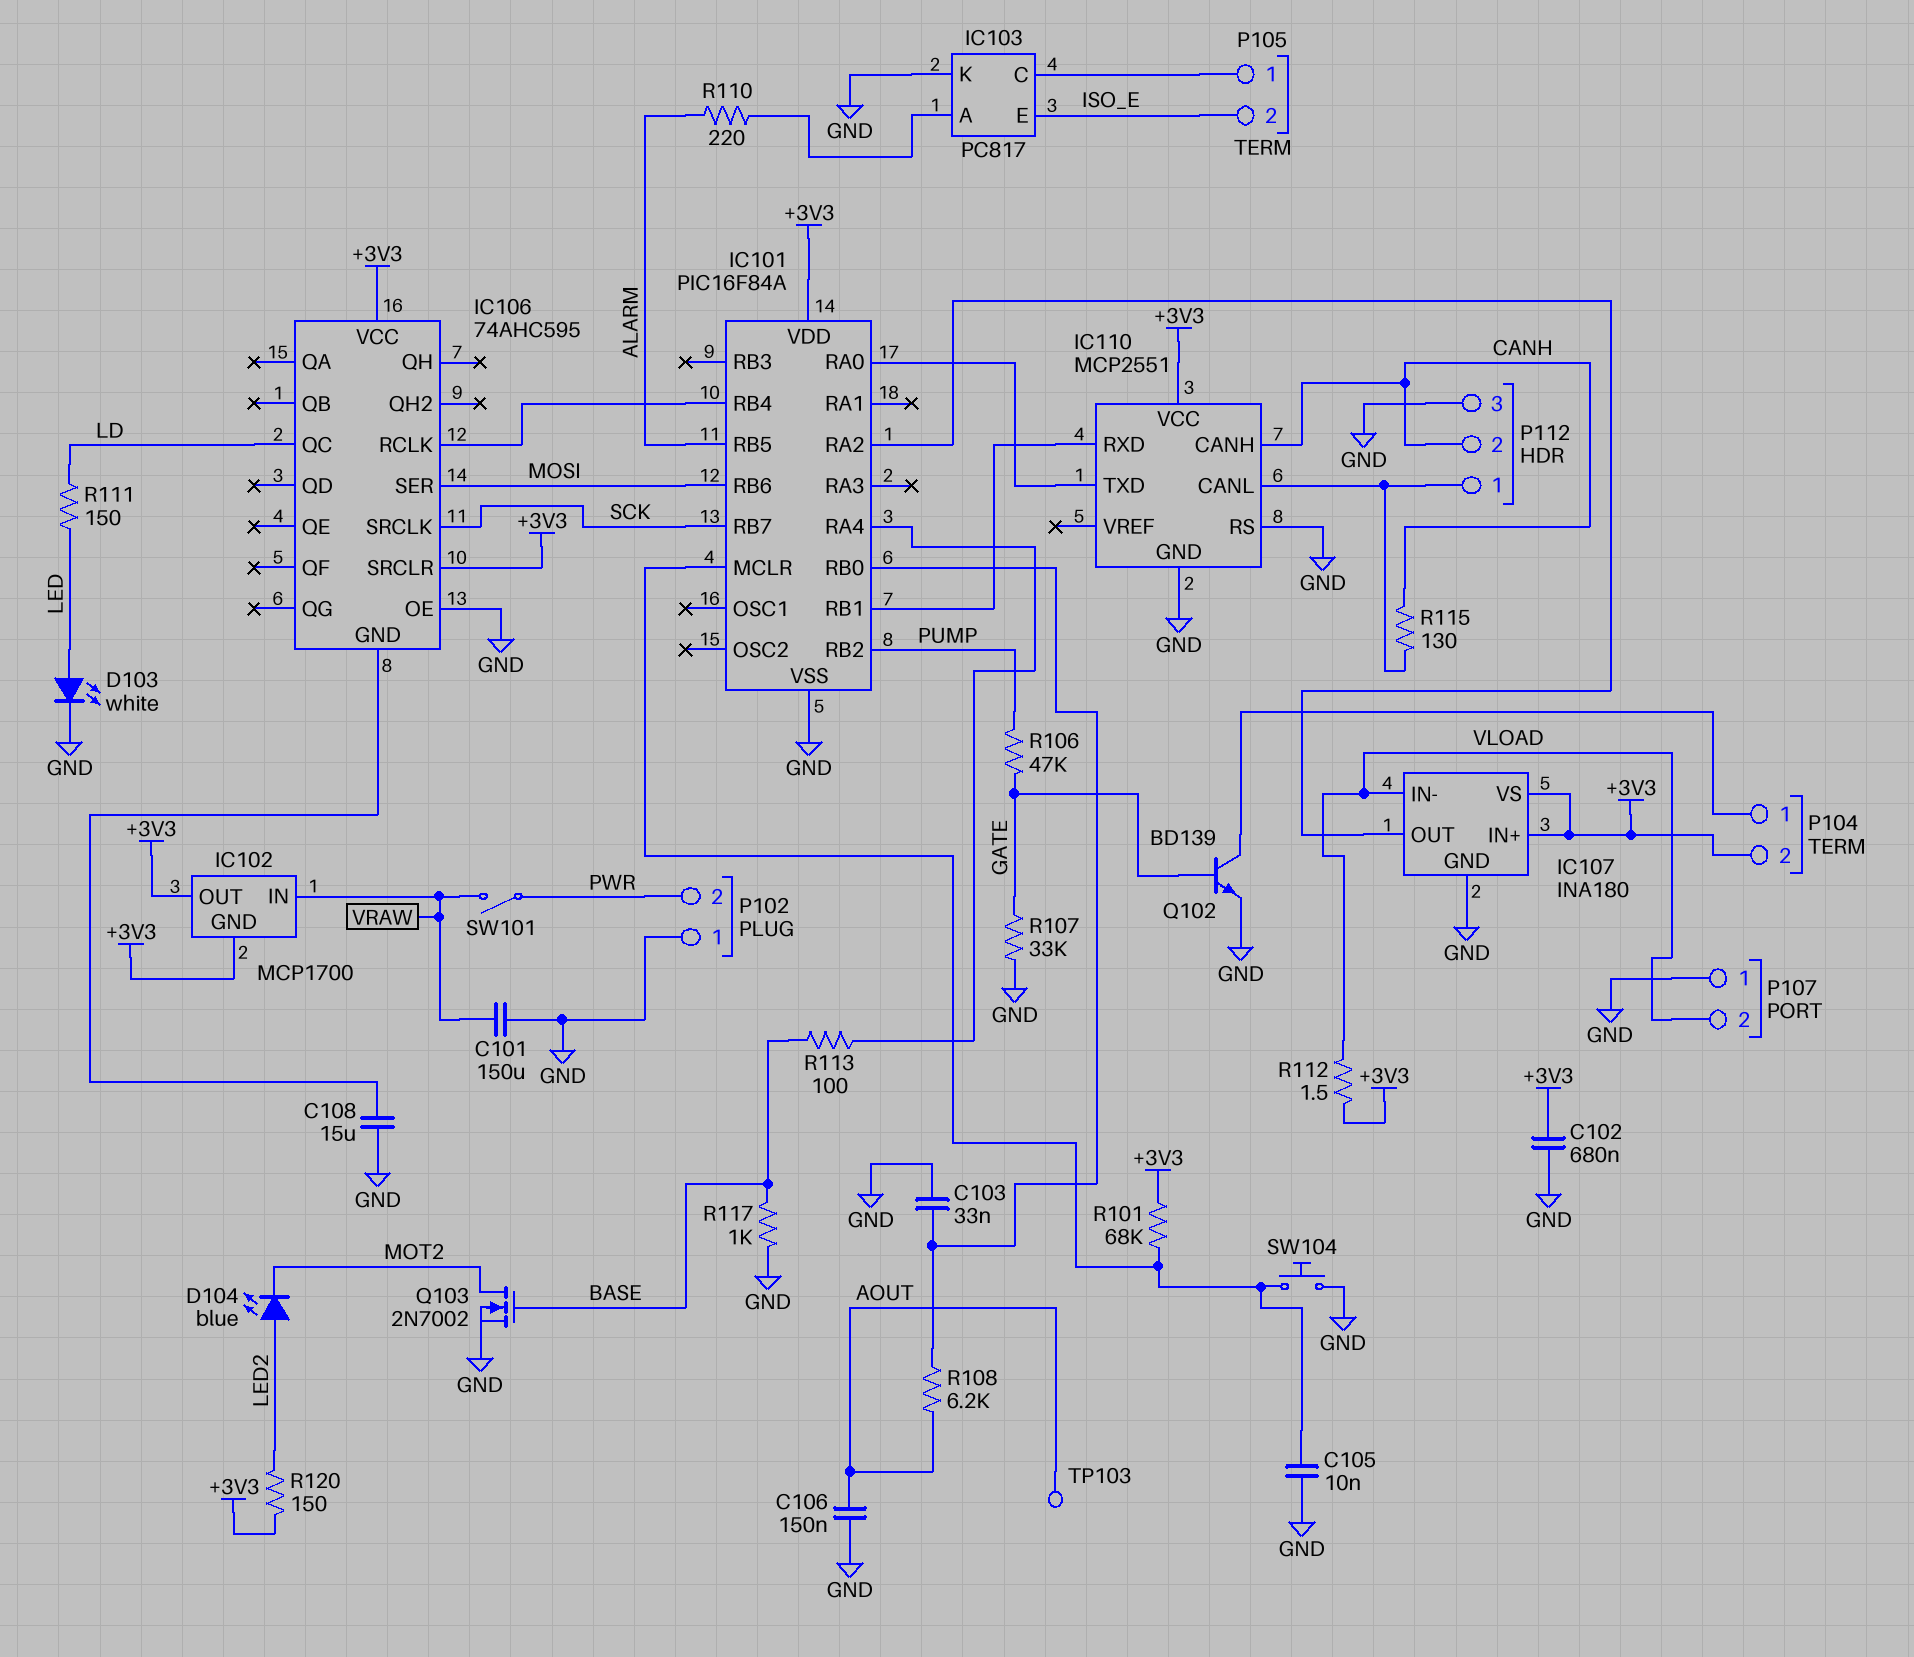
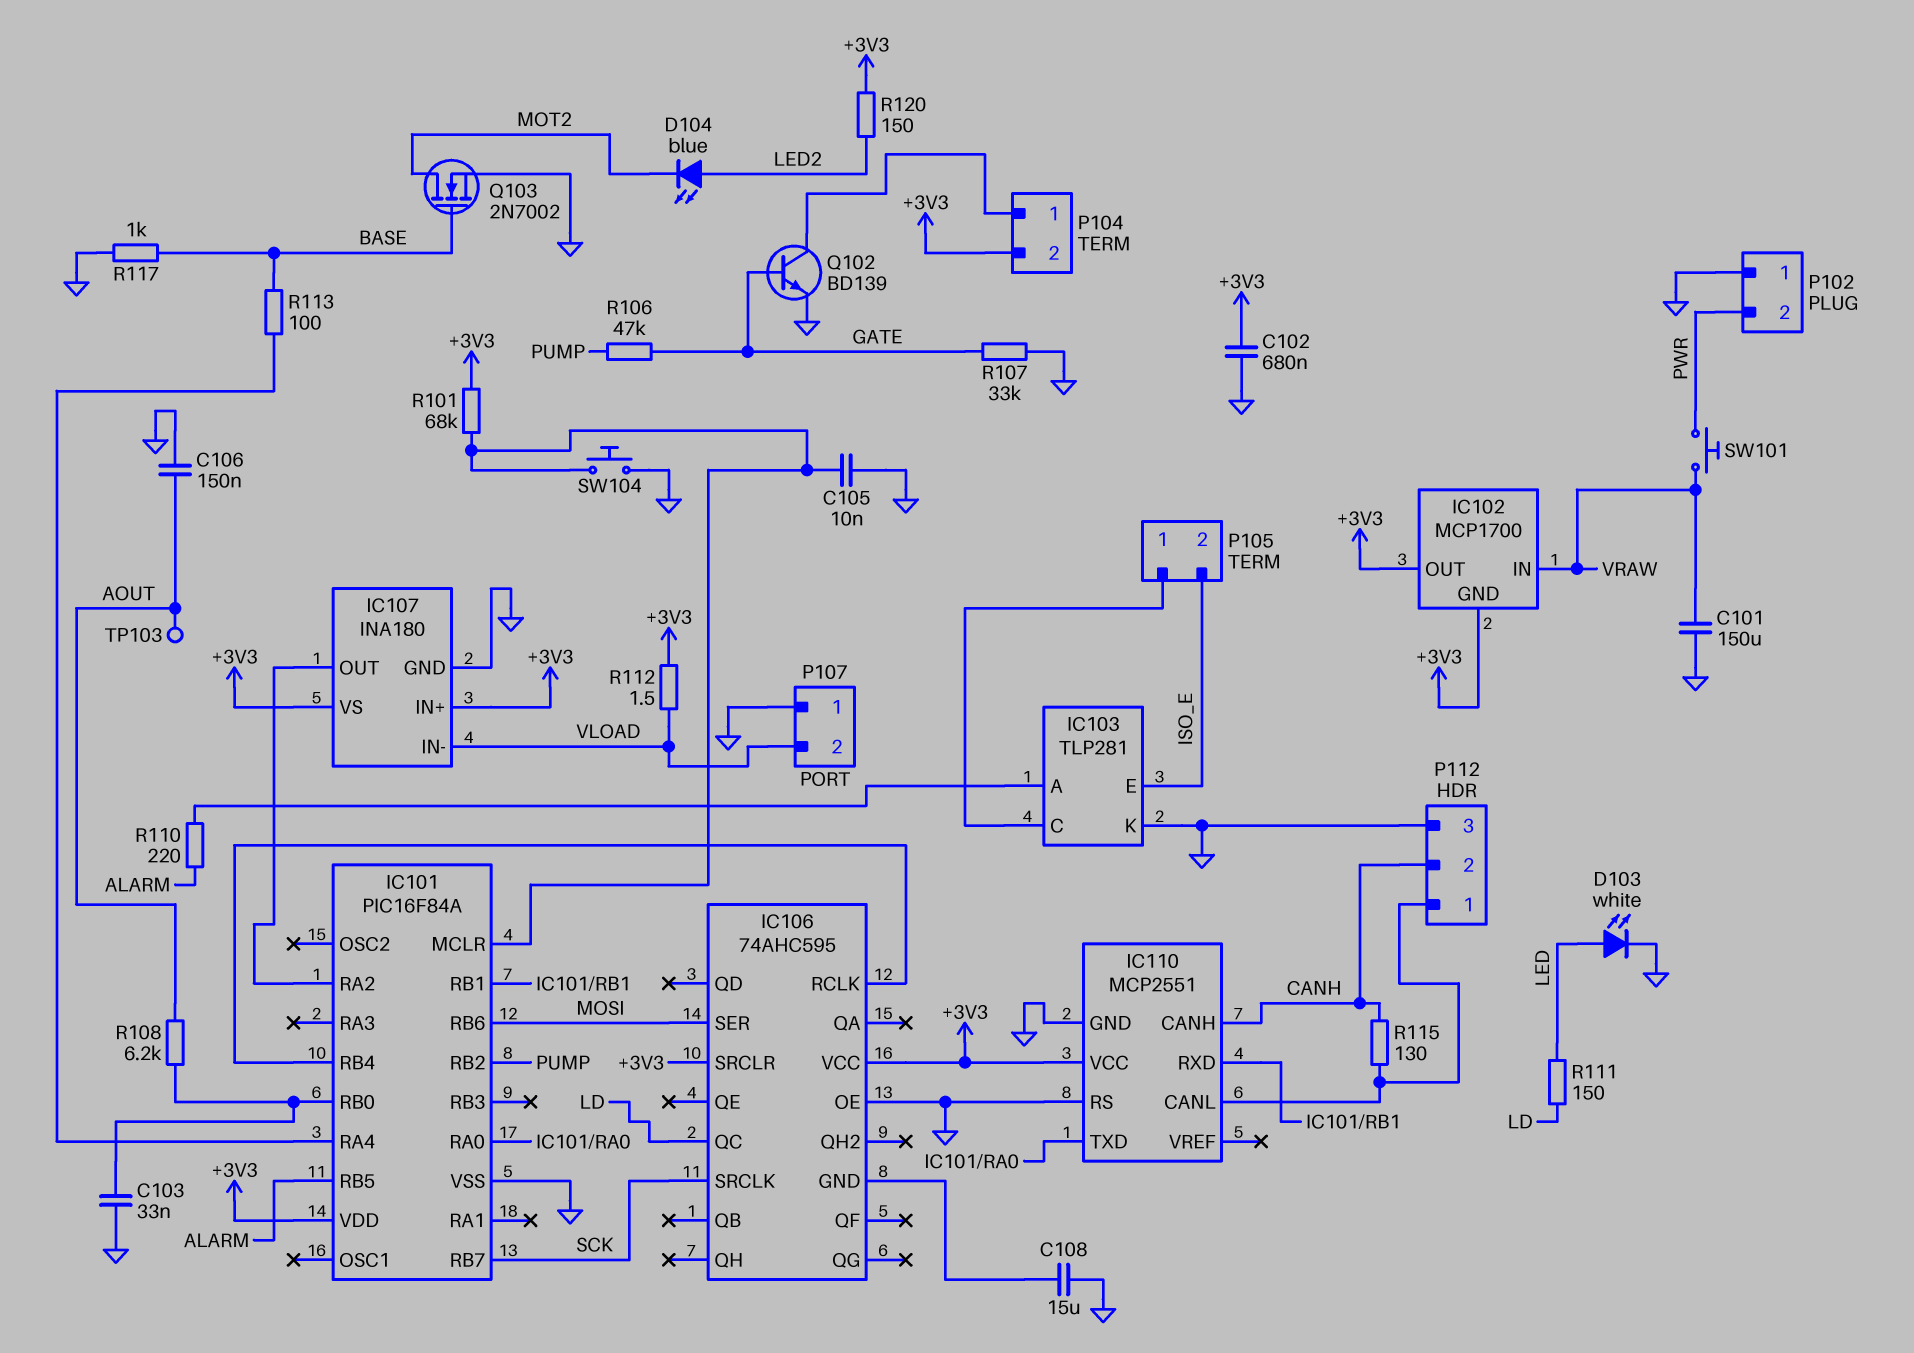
IC103: PC817 -> TLP281
SW101: switch (PWR, VRAW) -> button (PWR, VRAW)

